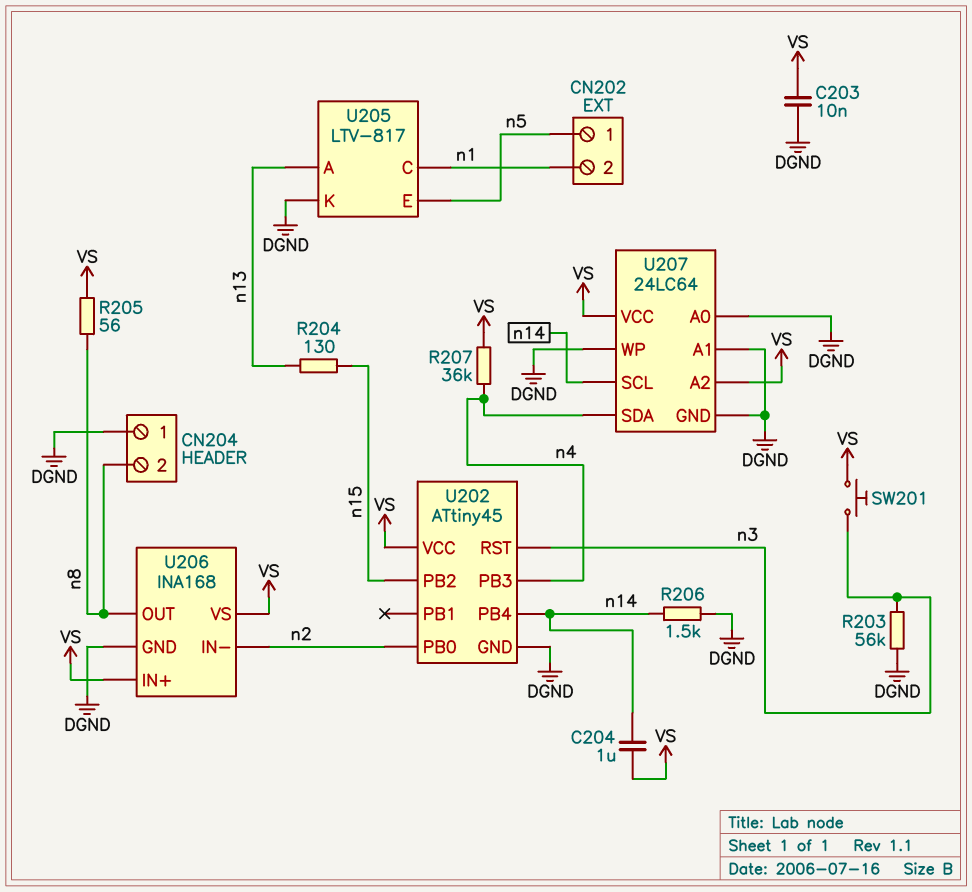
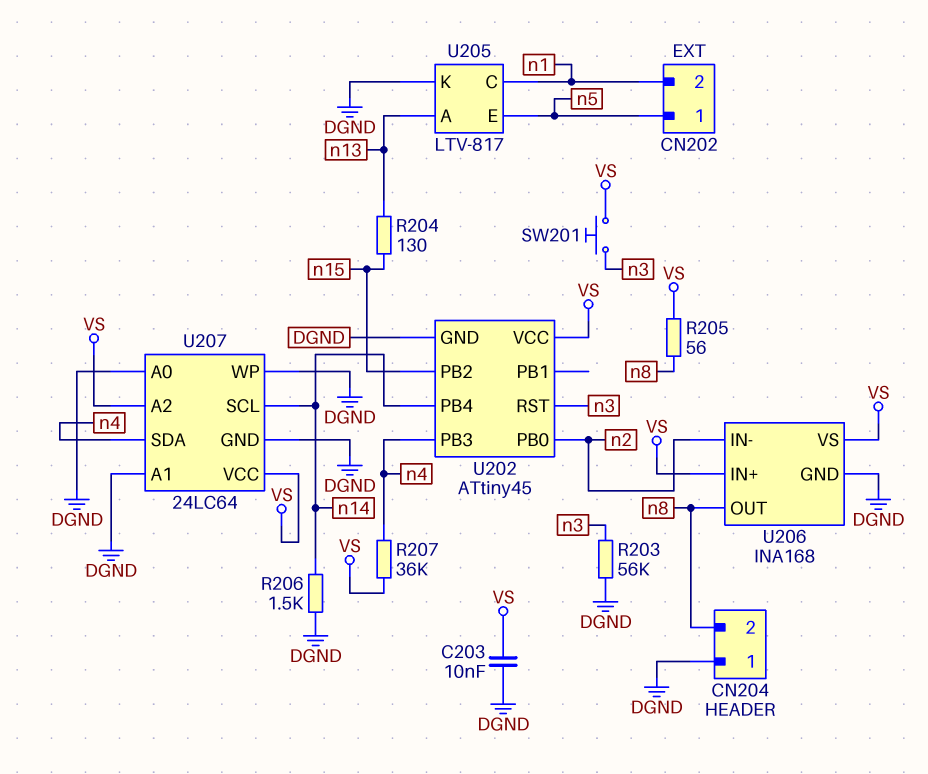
C204: 1uF (VS, n14) -> none

